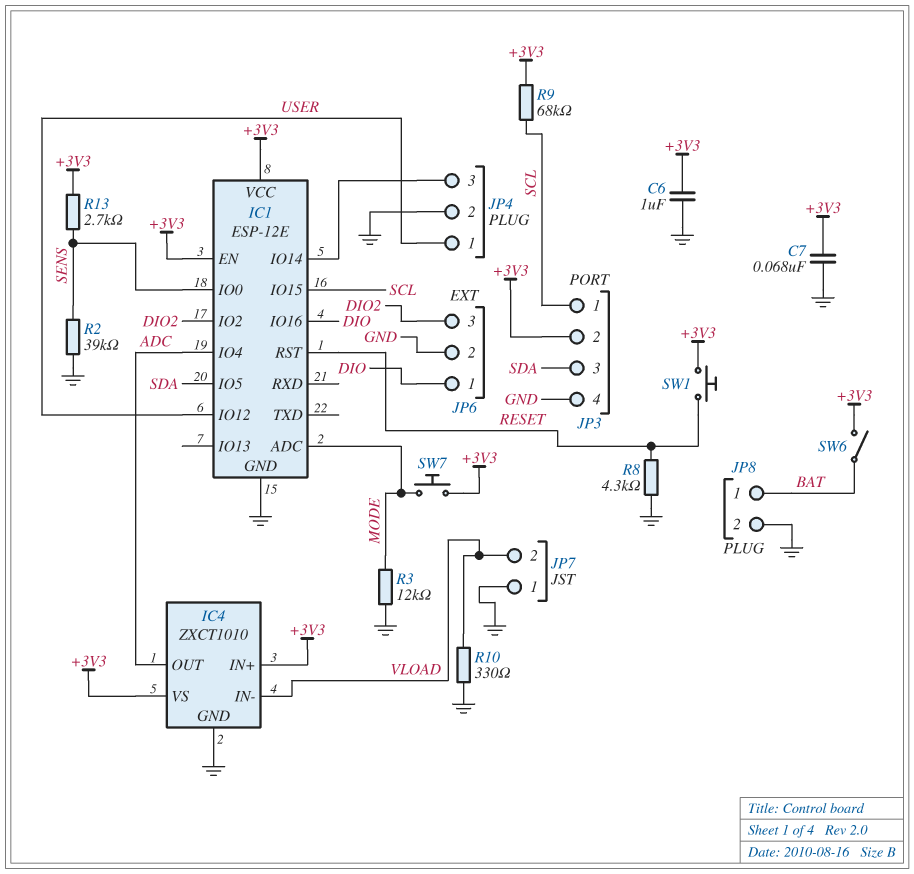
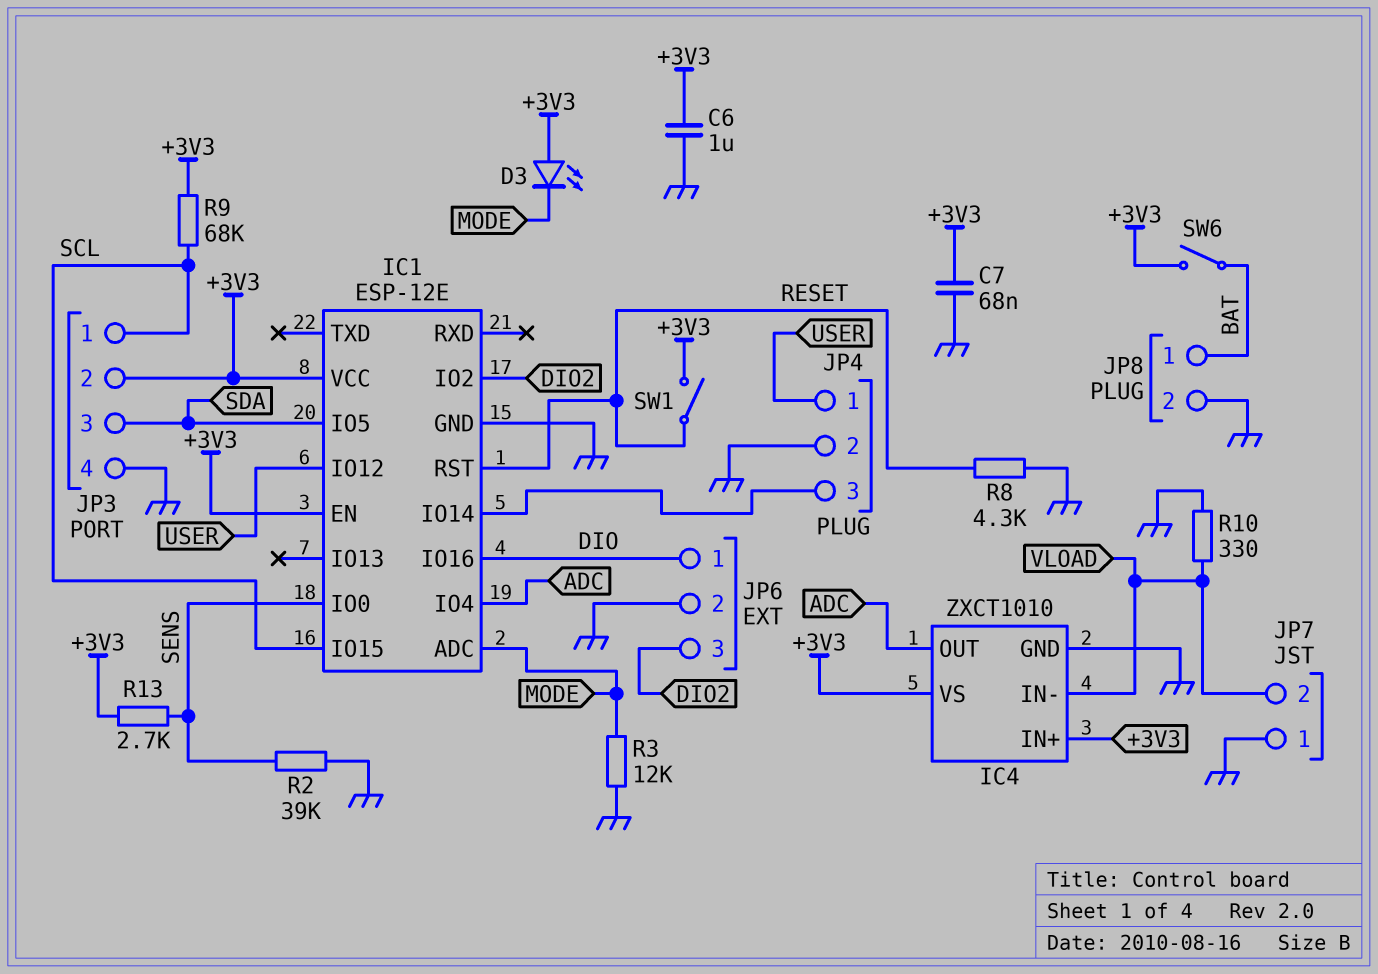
D3: none -> LED (A +3V3, K MODE)
SW1: button (+3V3, RESET) -> switch (+3V3, RESET)
SW7: button (+3V3, MODE) -> none

